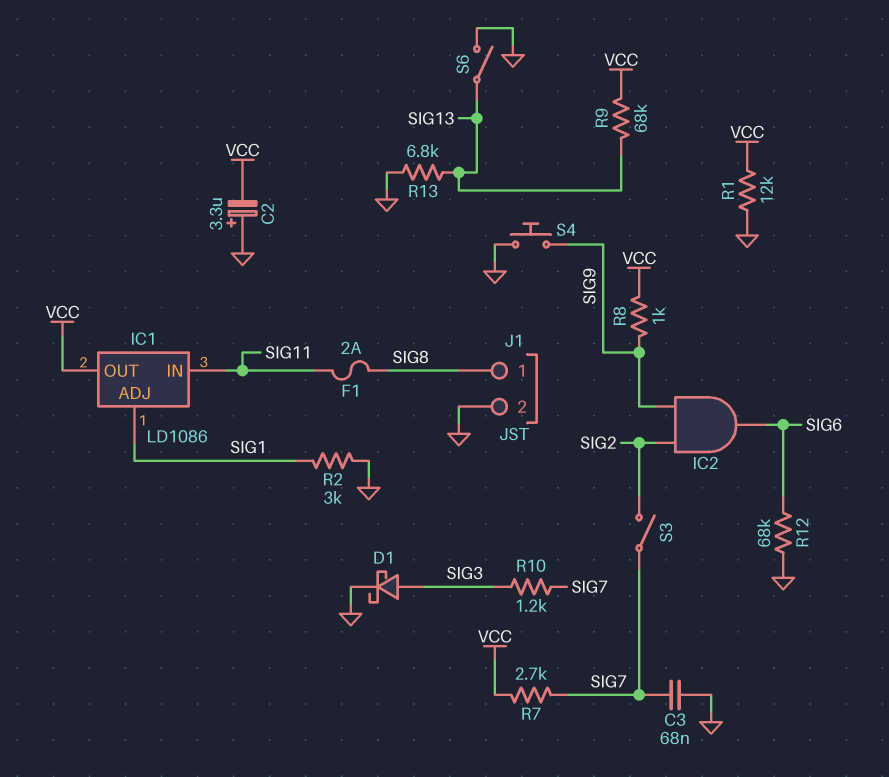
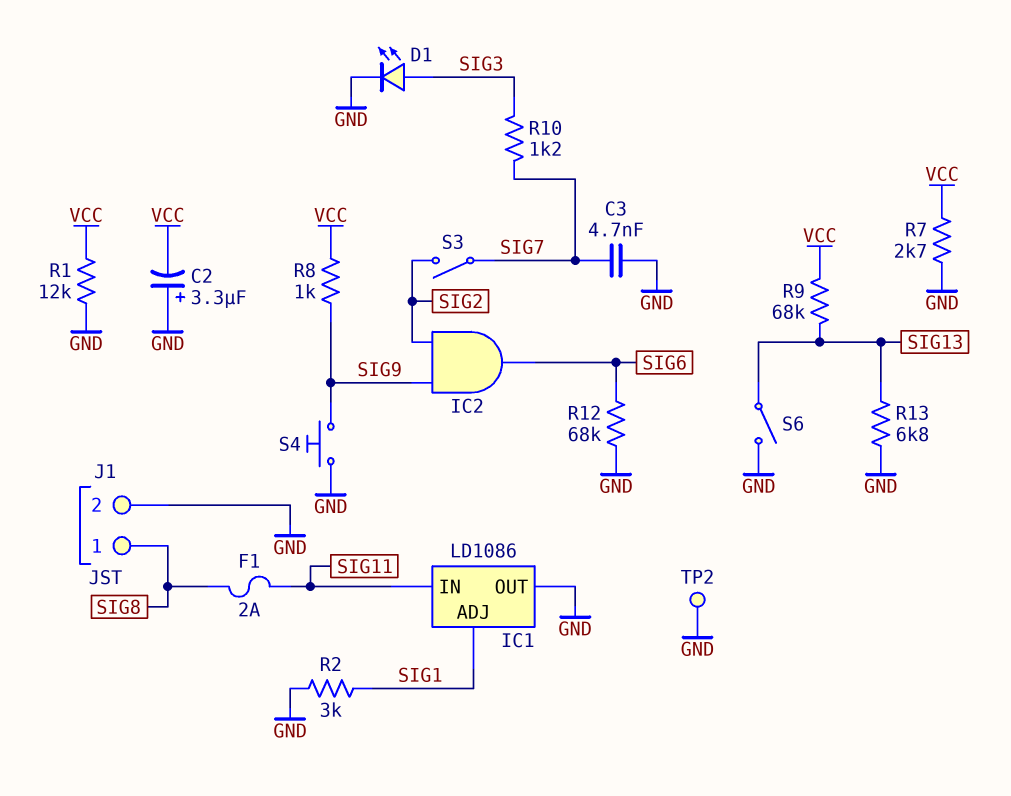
C3: 68nF (GND, SIG7) -> 4.7nF (GND, SIG7)
D1: schottky (A SIG3, K GND) -> LED (A SIG3, K GND)
IC1 pin OUT: VCC -> GND
R7: 2.7k (SIG7, VCC) -> 2.7k (GND, VCC)
TP2: none -> test point (GND)

